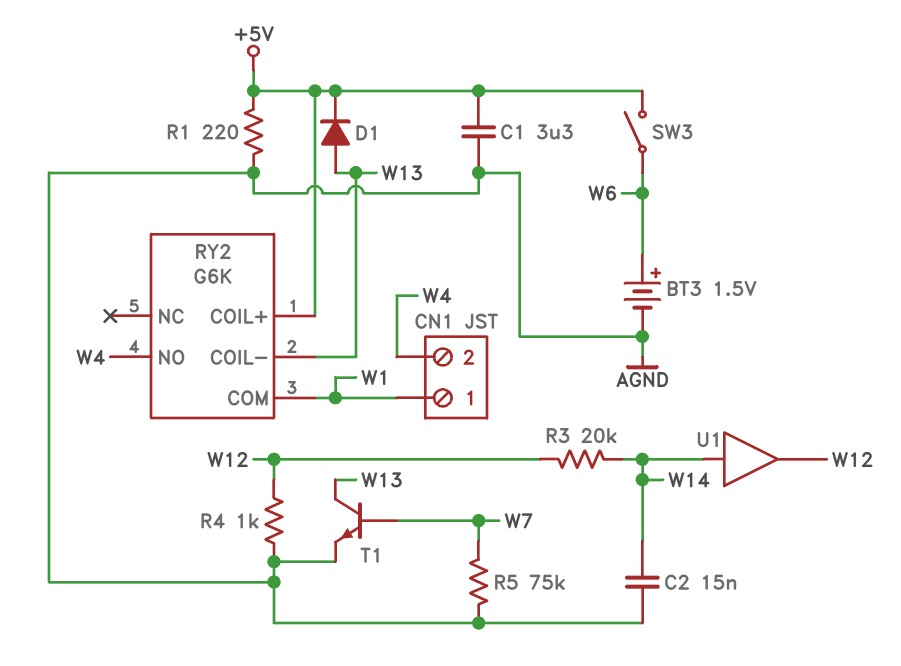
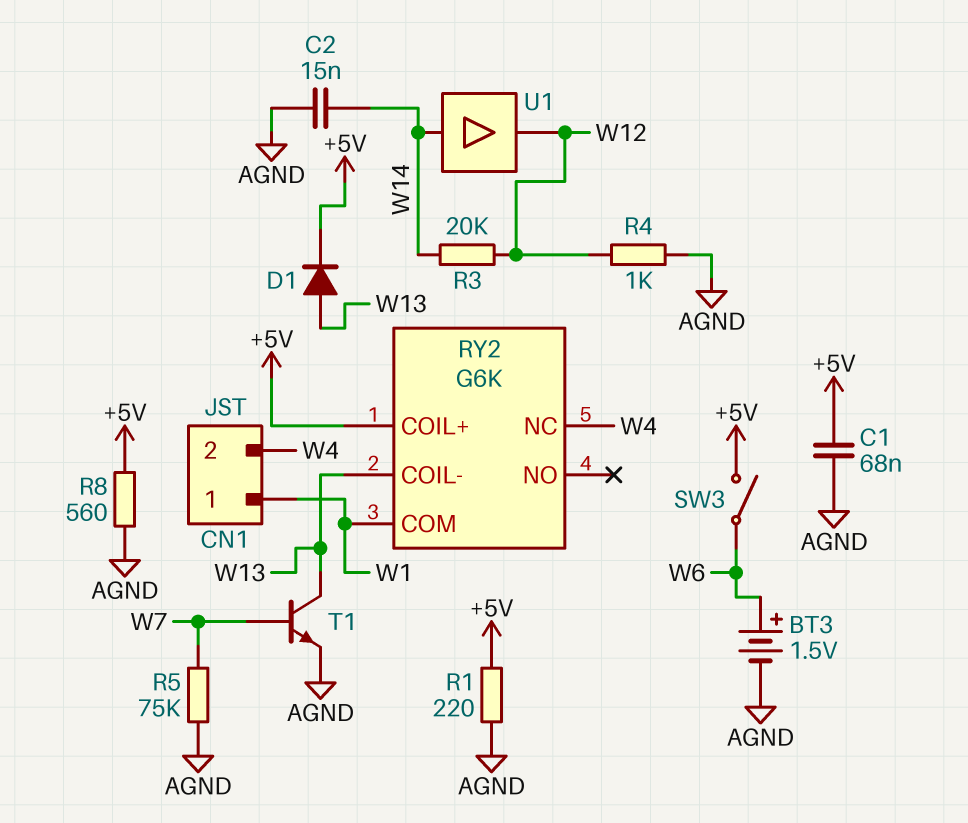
C1: 3.3uF (+5V, AGND) -> 68nF (+5V, AGND)
R8: none -> 560 (+5V, AGND)
RY2 pin NC: none -> W4
RY2 pin NO: W4 -> none

